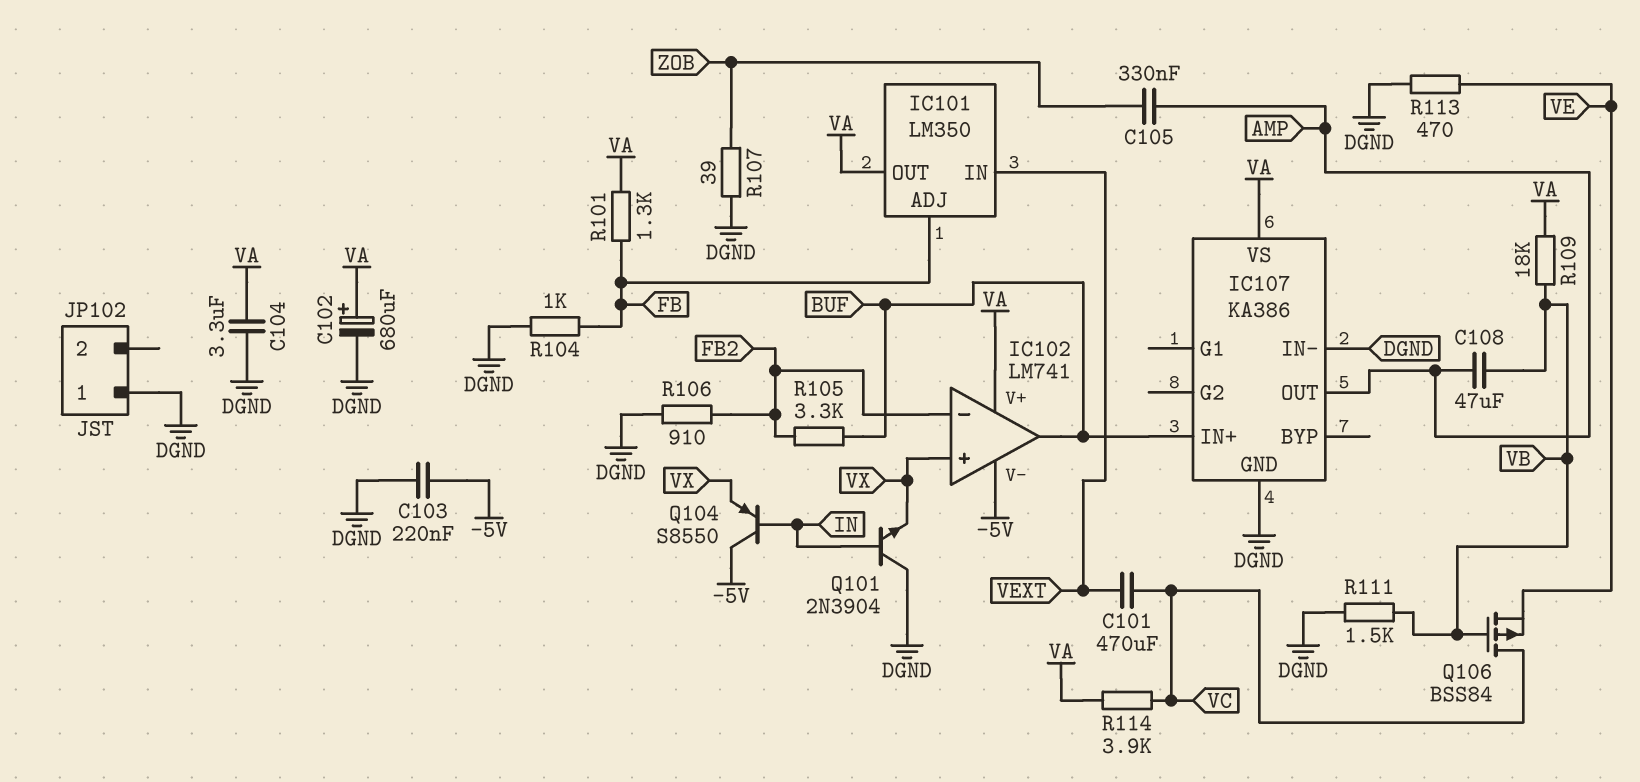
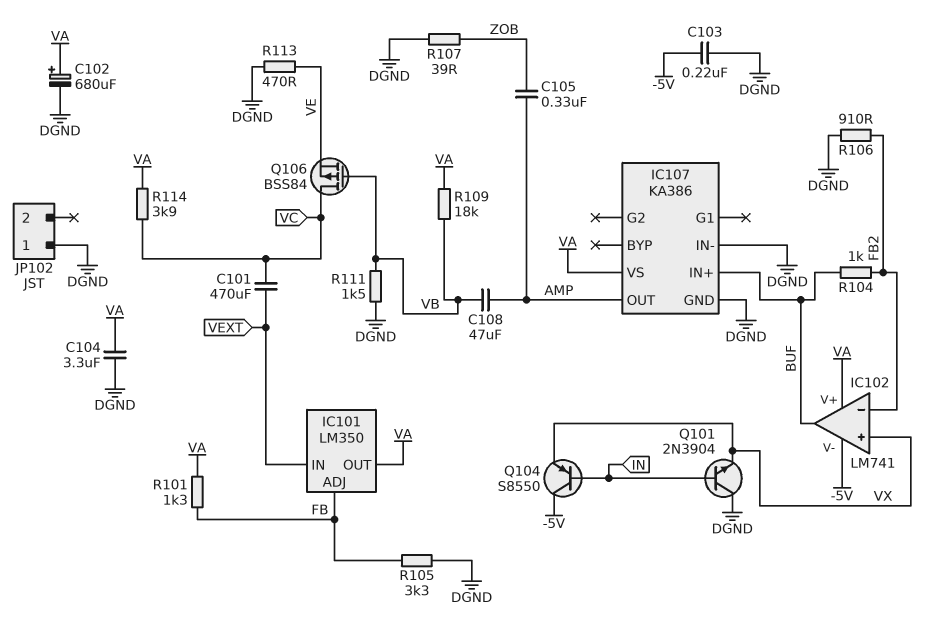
R104: 1k (DGND, FB) -> 1k (BUF, FB2)
R105: 3.3k (BUF, FB2) -> 3.3k (DGND, FB)

